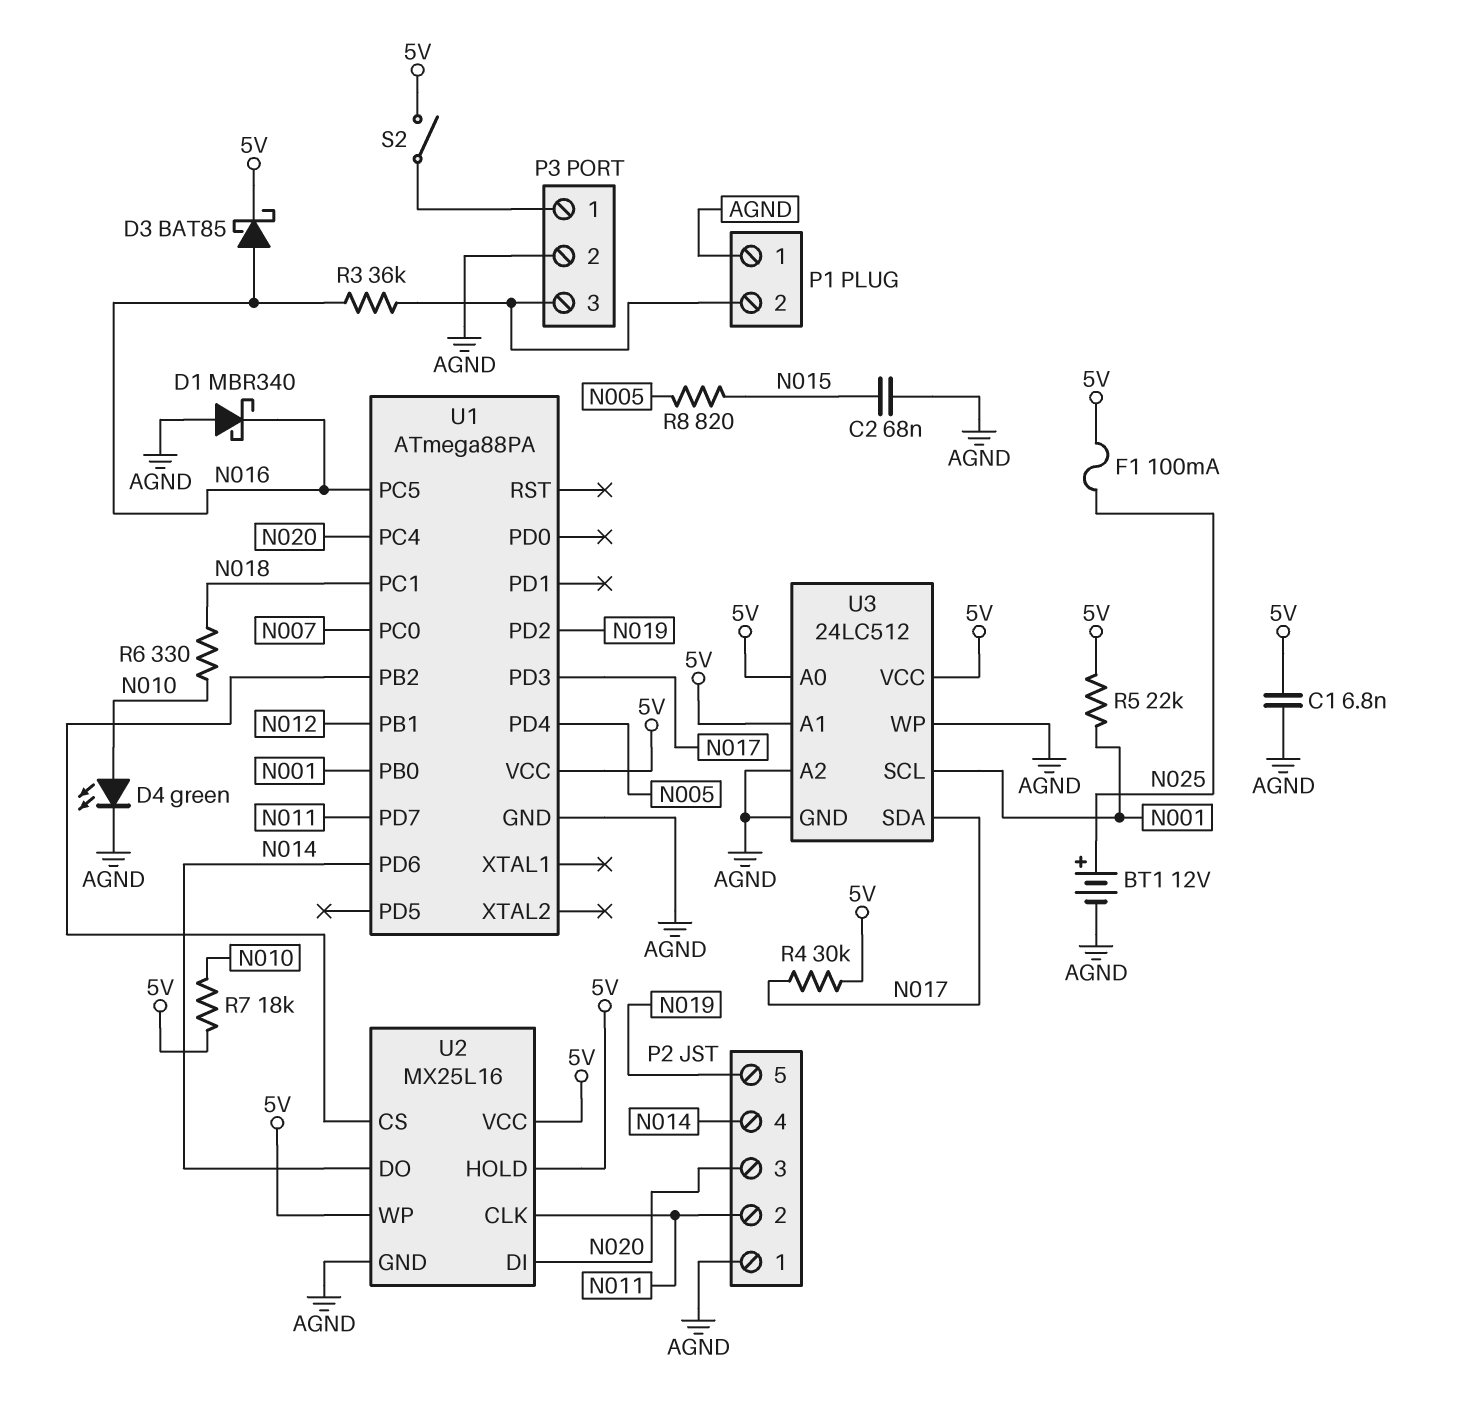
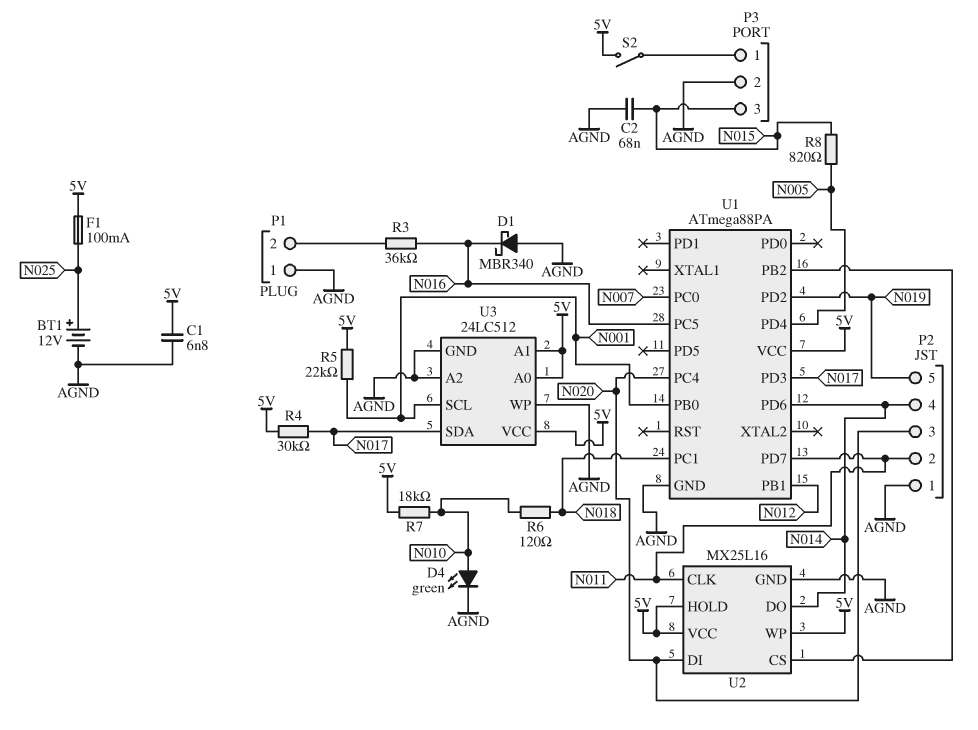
D3: schottky BAT85 (A N016, K 5V) -> none
P3 pin 3: P1/2 -> N015
R6: 330 (N010, N018) -> 120 (N010, N018)

